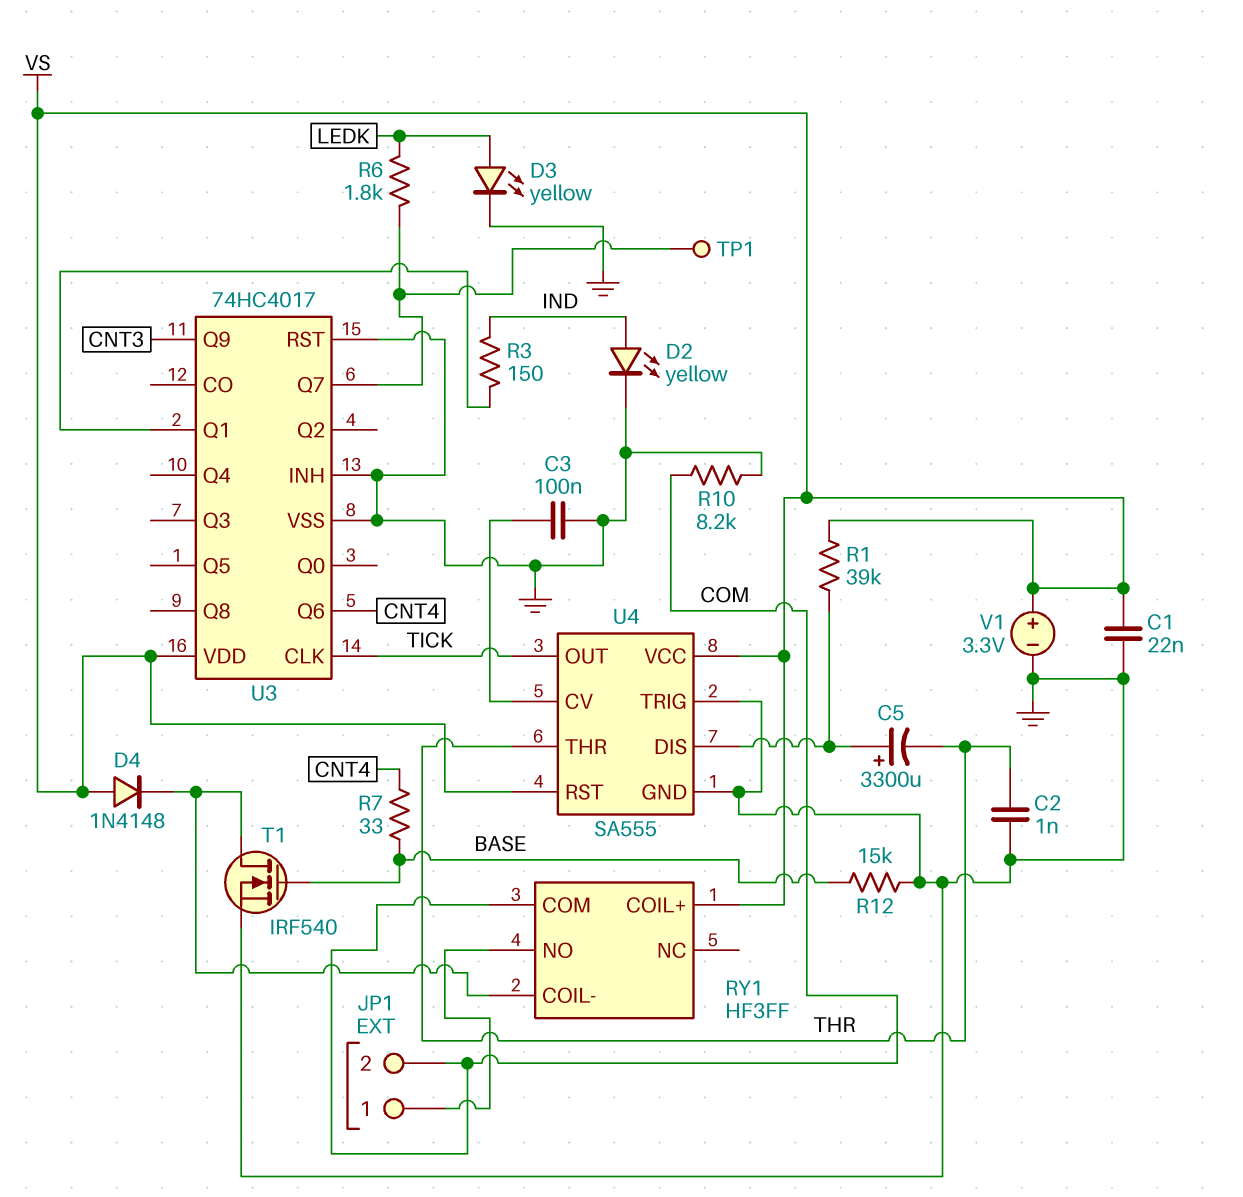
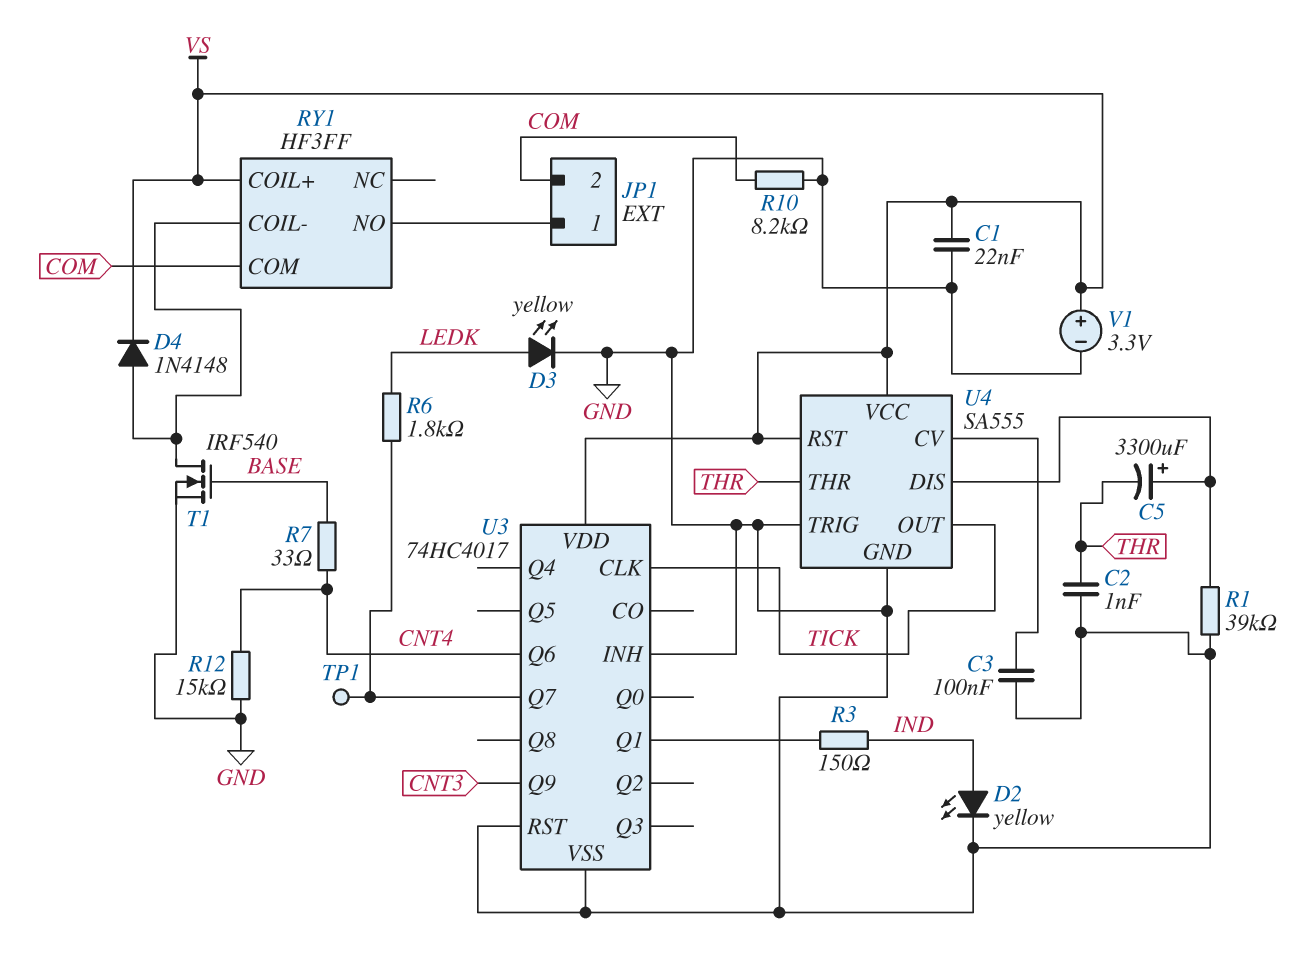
D4: diode 1N4148 (A VS, K RY1/COIL-) -> diode 1N4148 (A RY1/COIL-, K VS)
R1: 39k (U4/DIS, VS) -> 39k (GND, U4/DIS)
R12: 15k (BASE, GND) -> 15k (CNT4, GND)

